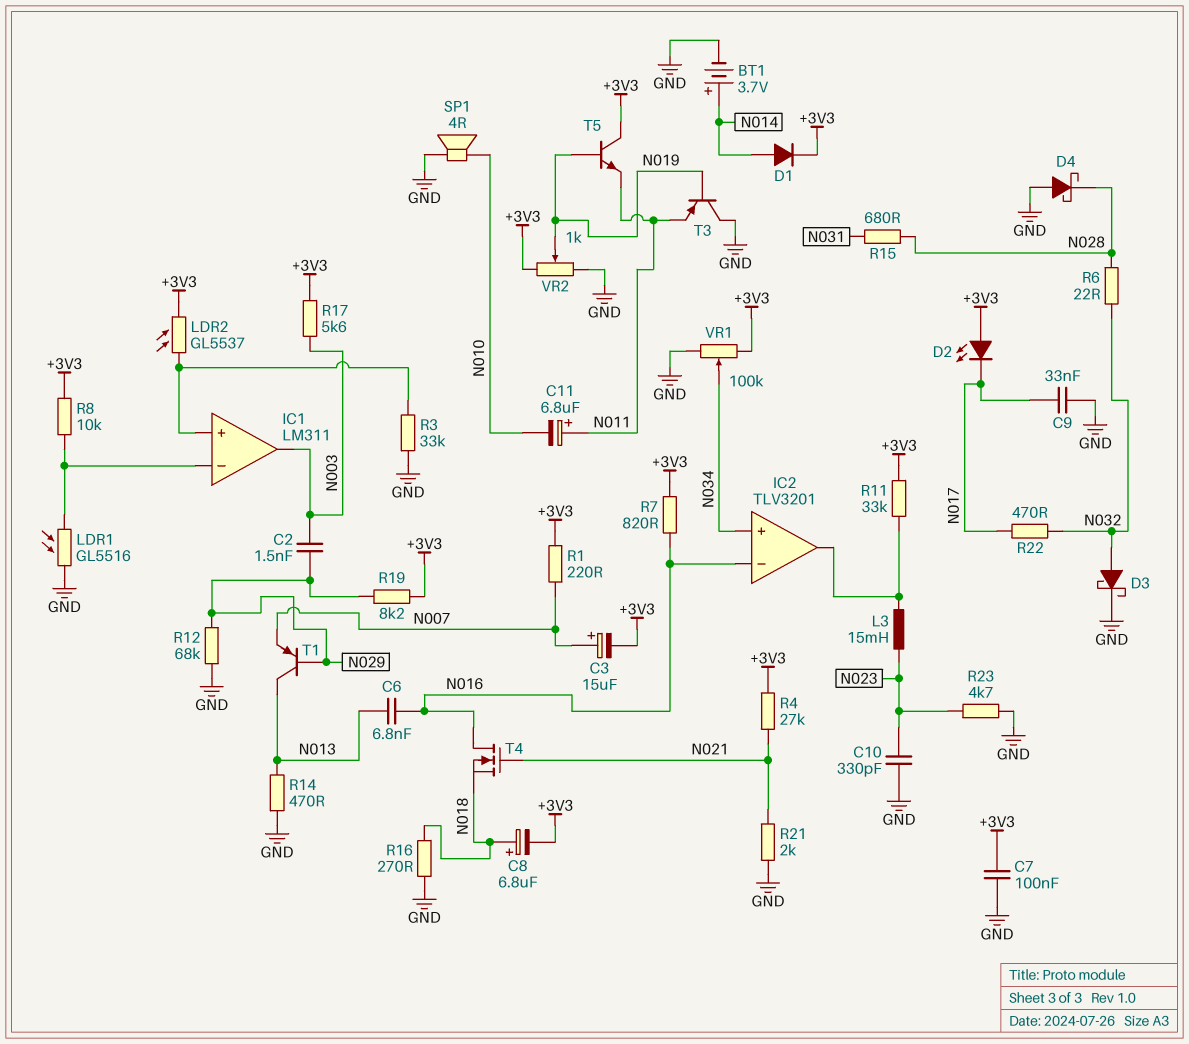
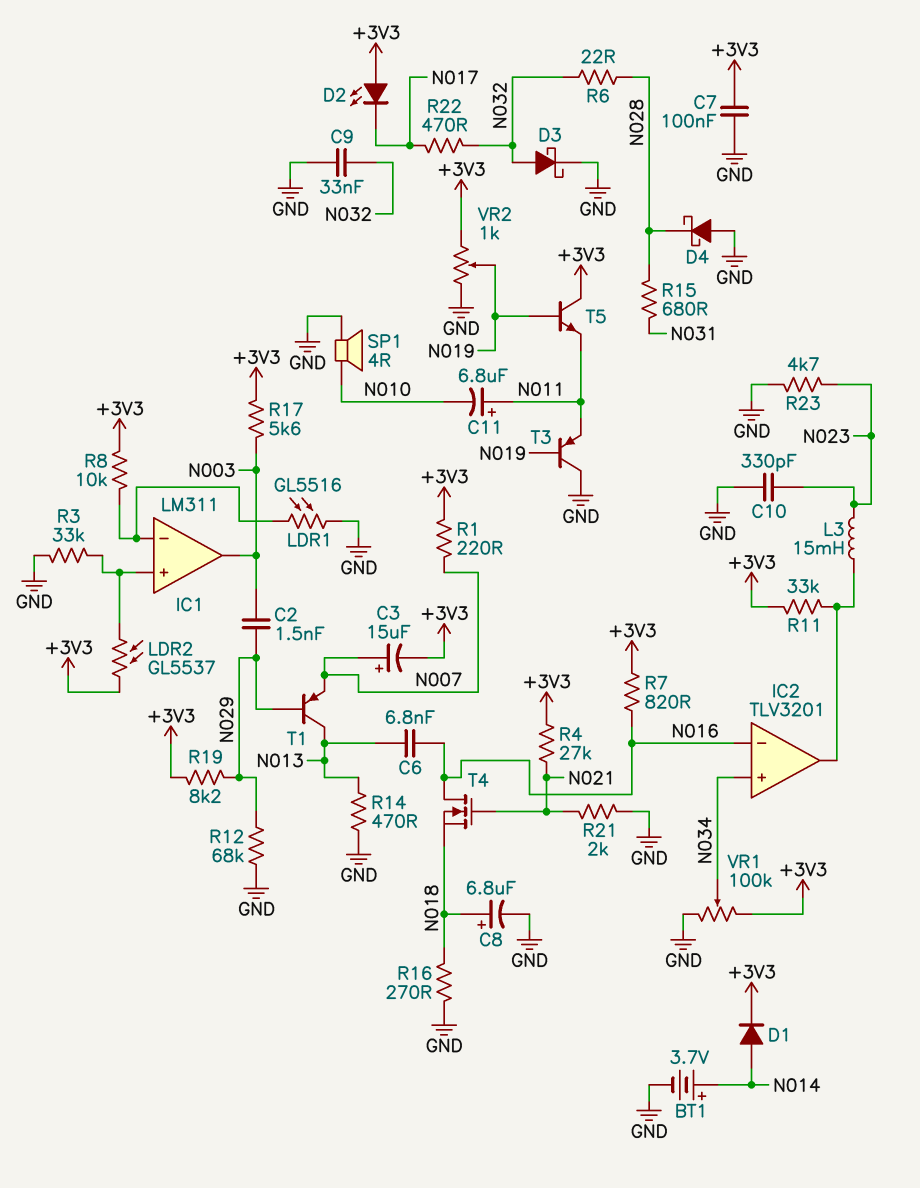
C8: 6.8uF (plus N018, minus +3V3) -> 6.8uF (plus N018, minus GND)
C9: 33nF (GND, N017) -> 33nF (GND, N032)

